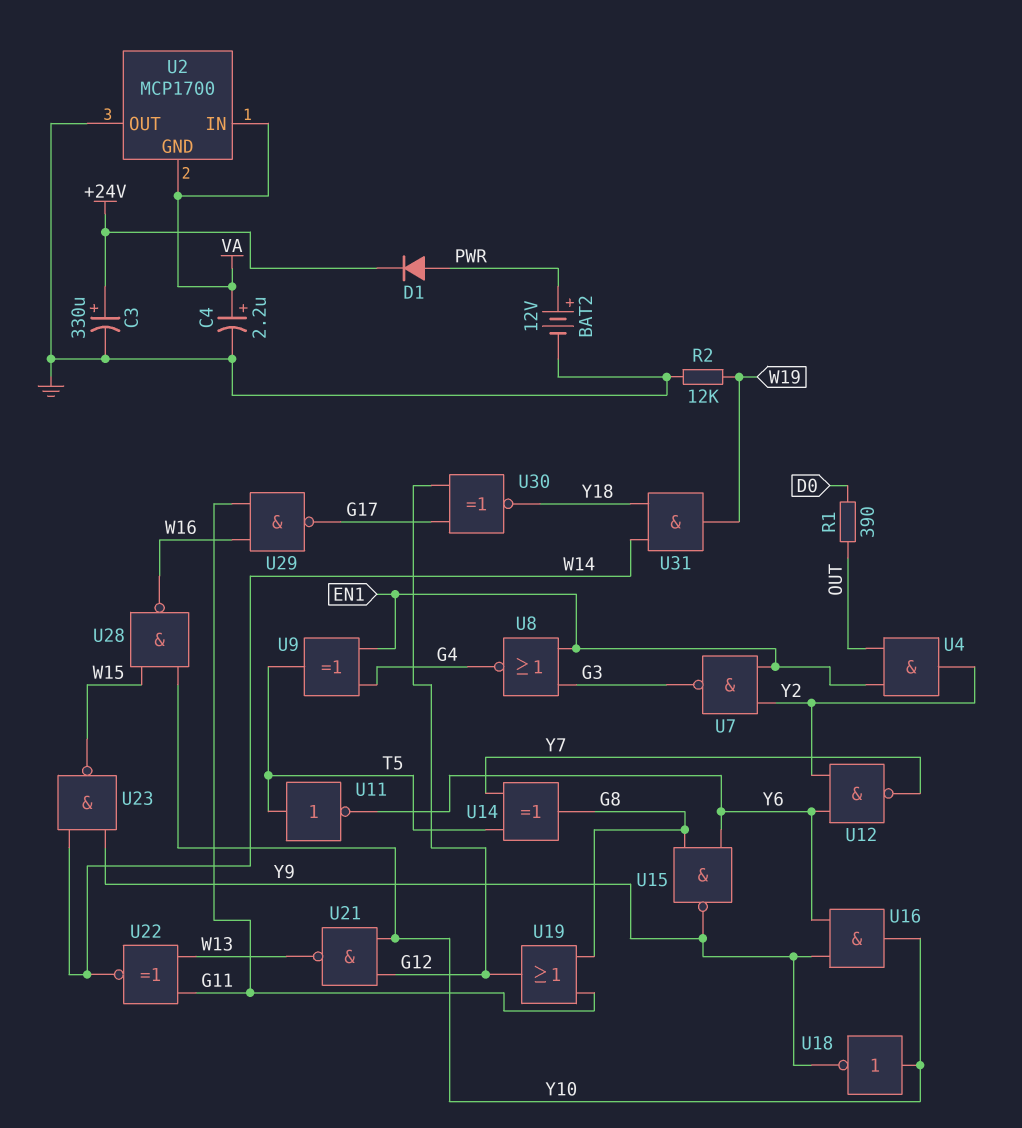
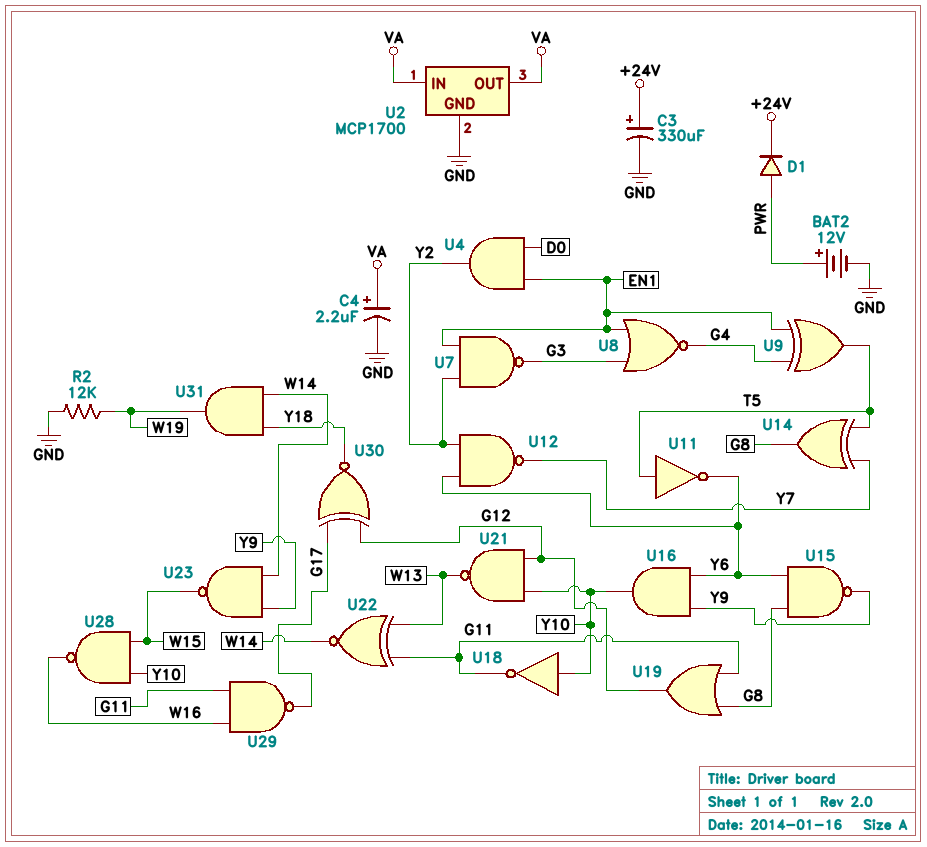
R1: 390 (D0, OUT) -> none
U2 pin GND: VA -> GND
U2 pin OUT: GND -> VA
U4: AND (in EN1, in OUT, out Y2) -> AND (in D0, in EN1, out Y2)
U18: NOT (in Y10, out Y9) -> NOT (in Y10, out G11)

